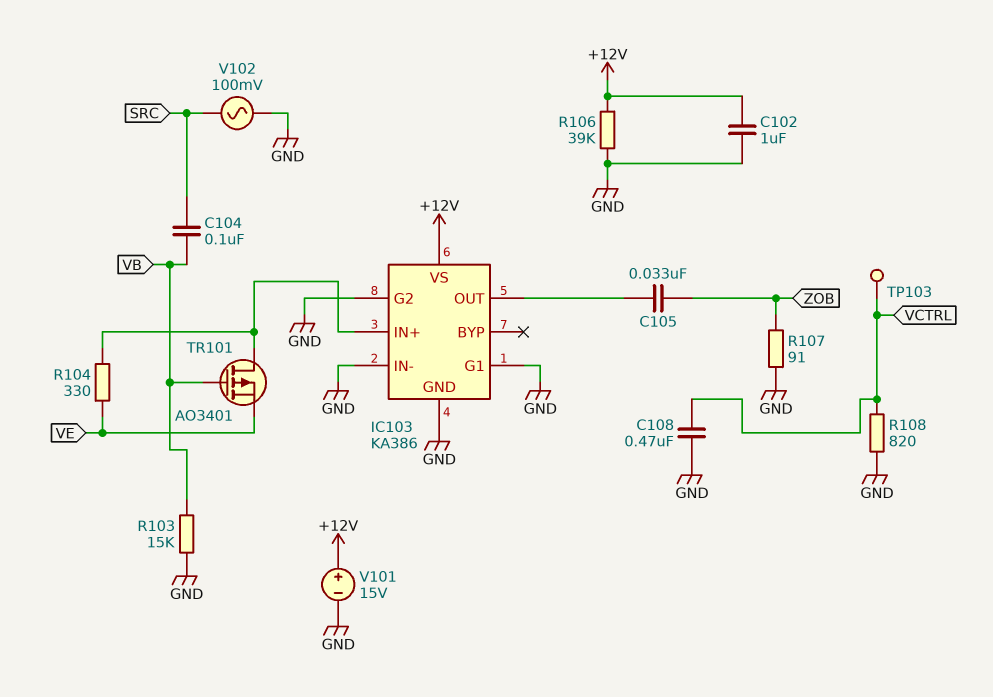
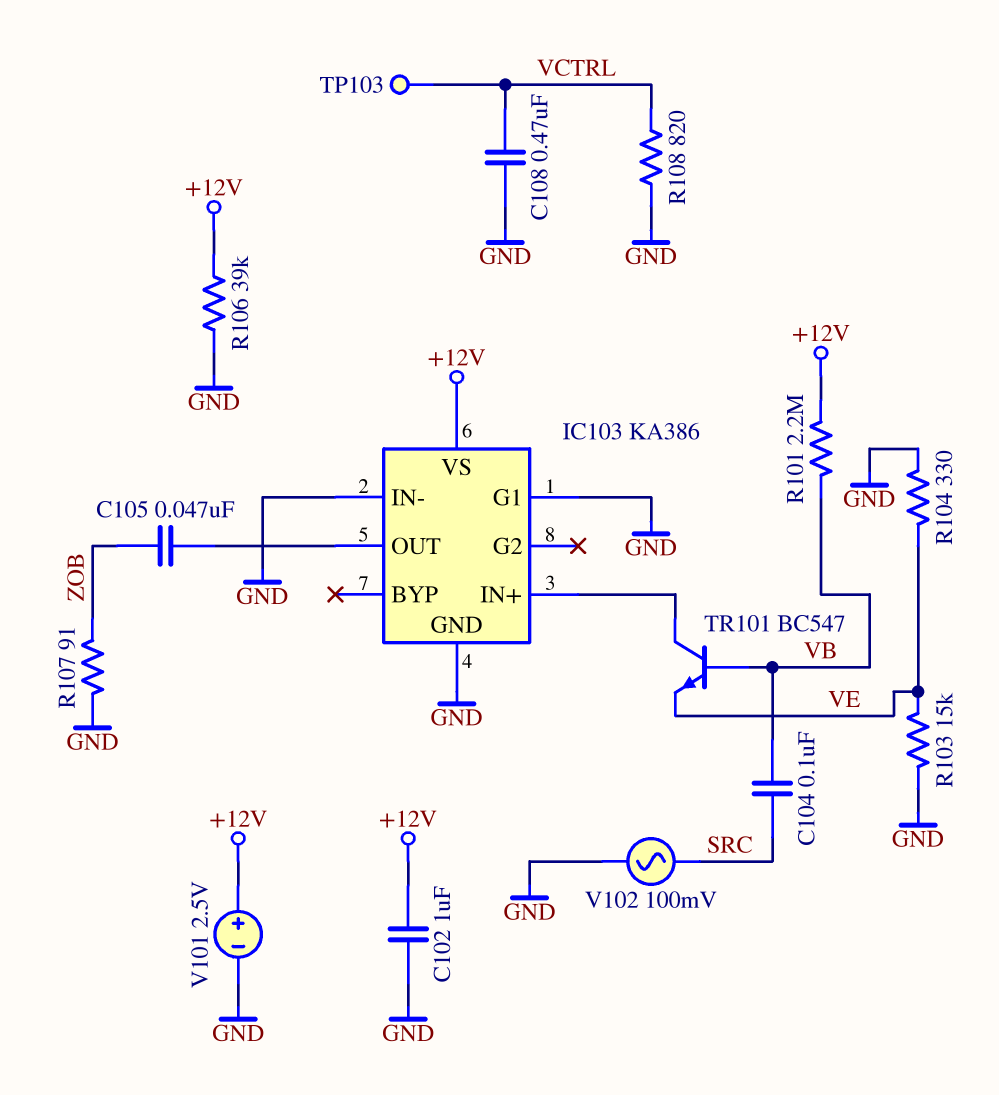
C105: 33nF (IC103/OUT, ZOB) -> 47nF (IC103/OUT, ZOB)
IC103 pin G2: GND -> none
R101: none -> 2.2M (+12V, VB)
R103: 15k (GND, VB) -> 15k (GND, VE)
R104: 330 (IC103/IN+, VE) -> 330 (GND, VE)
TR101: PMOS AO3401 (G VB, D IC103/IN+, S VE) -> NPN BC547 (B VB, C IC103/IN+, E VE)
V101: 15V (plus +12V, minus GND) -> 2.5V (plus +12V, minus GND)

